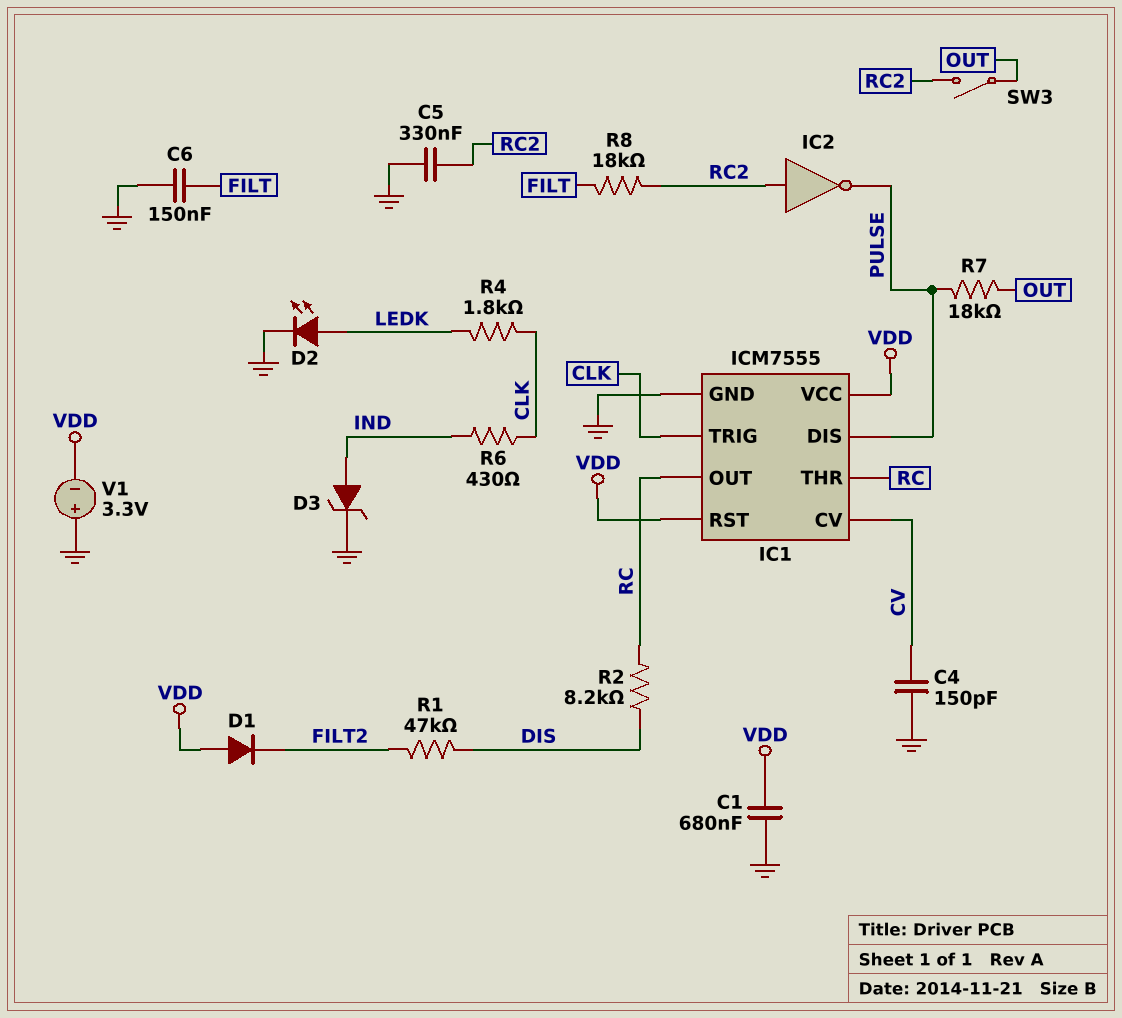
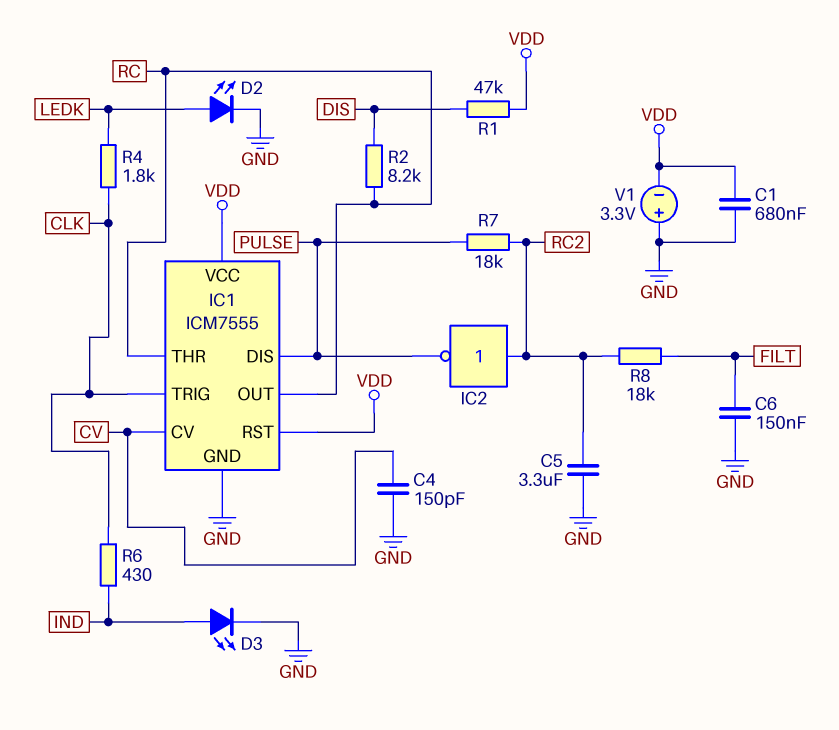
C5: 330nF (GND, RC2) -> 3.3uF (GND, RC2)
D1: diode (A VDD, K FILT2) -> none
D3: zener (A IND, K GND) -> LED (A IND, K GND)
R1: 47k (DIS, FILT2) -> 47k (DIS, VDD)
R7: 18k (OUT, PULSE) -> 18k (PULSE, RC2)
SW3: switch (OUT, RC2) -> none

